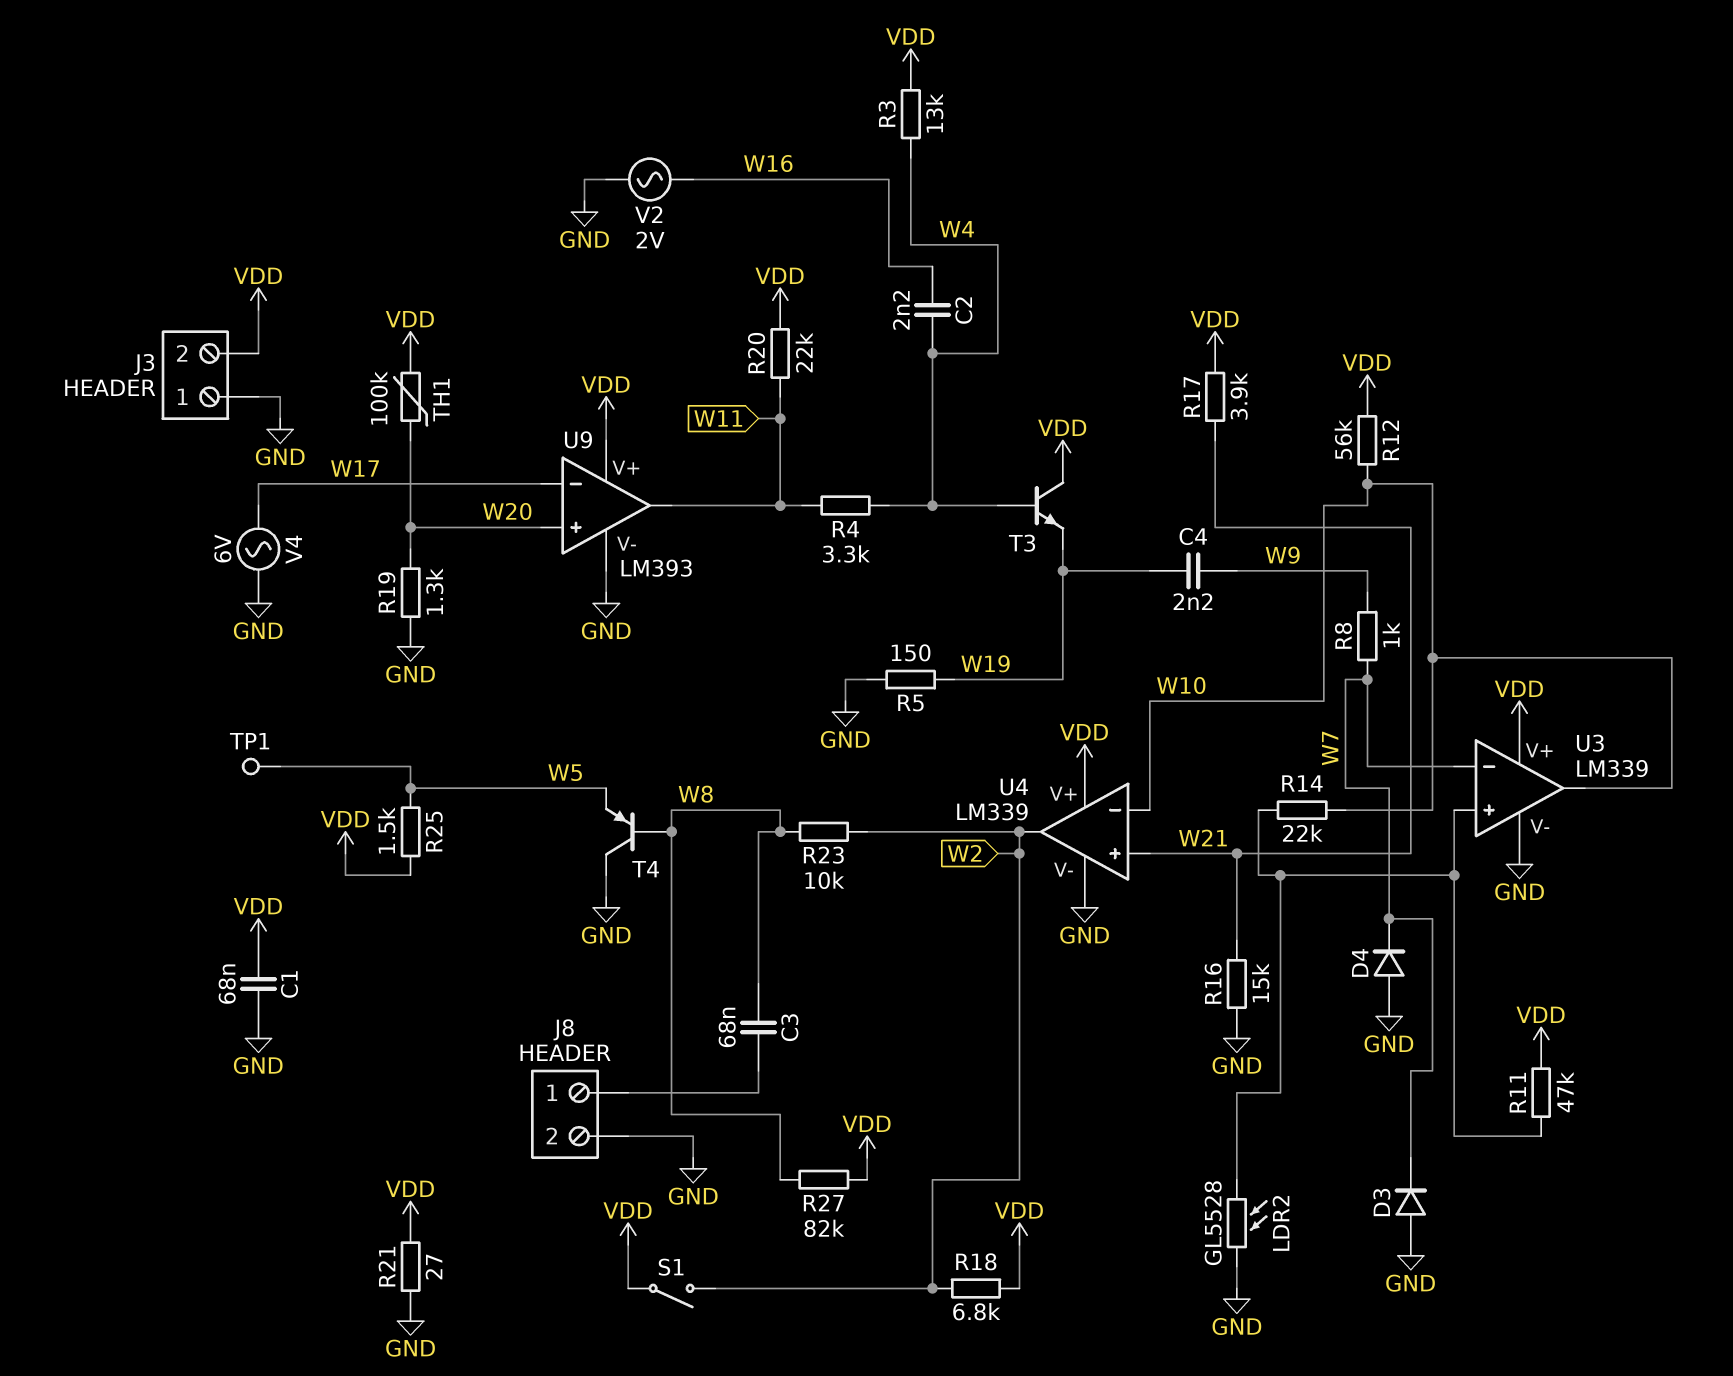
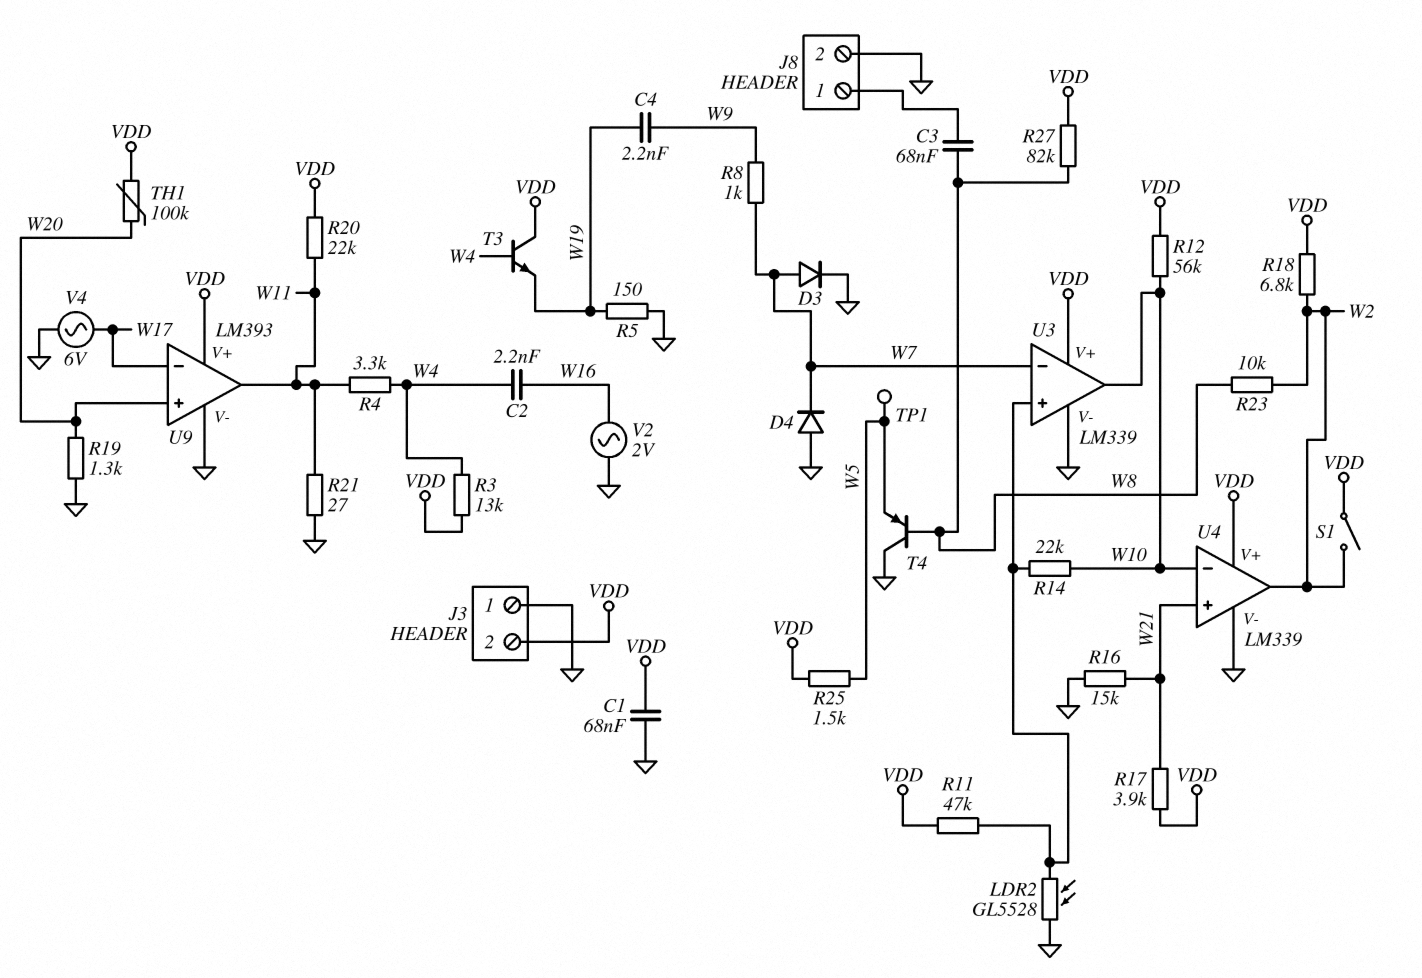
D3: diode (A GND, K W7) -> diode (A W7, K GND)
R21: 27 (GND, VDD) -> 27 (GND, W11)

